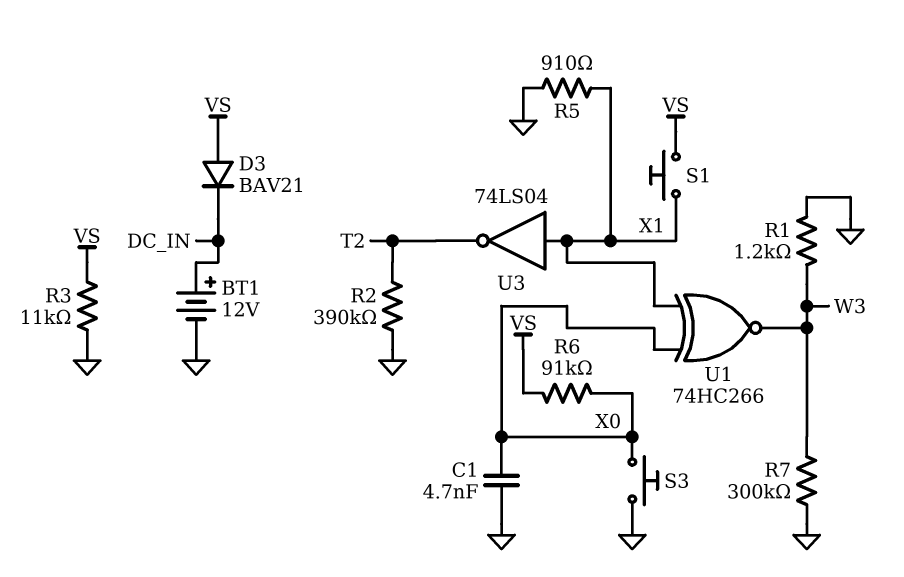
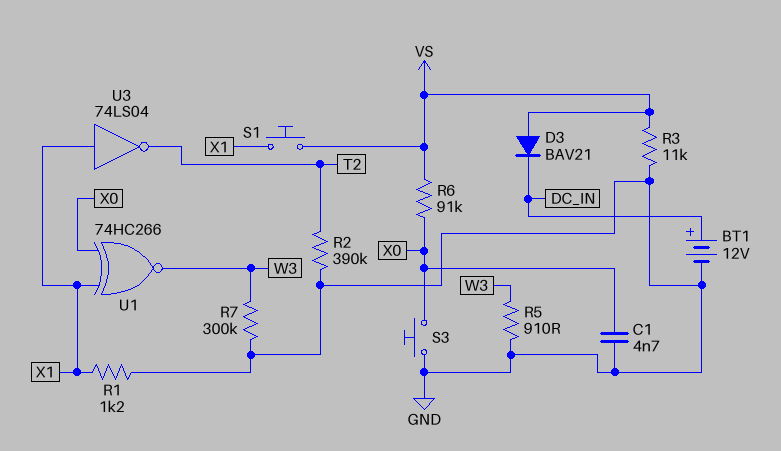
R1: 1.2k (GND, W3) -> 1.2k (GND, X1)
R5: 910 (GND, X1) -> 910 (GND, W3)

